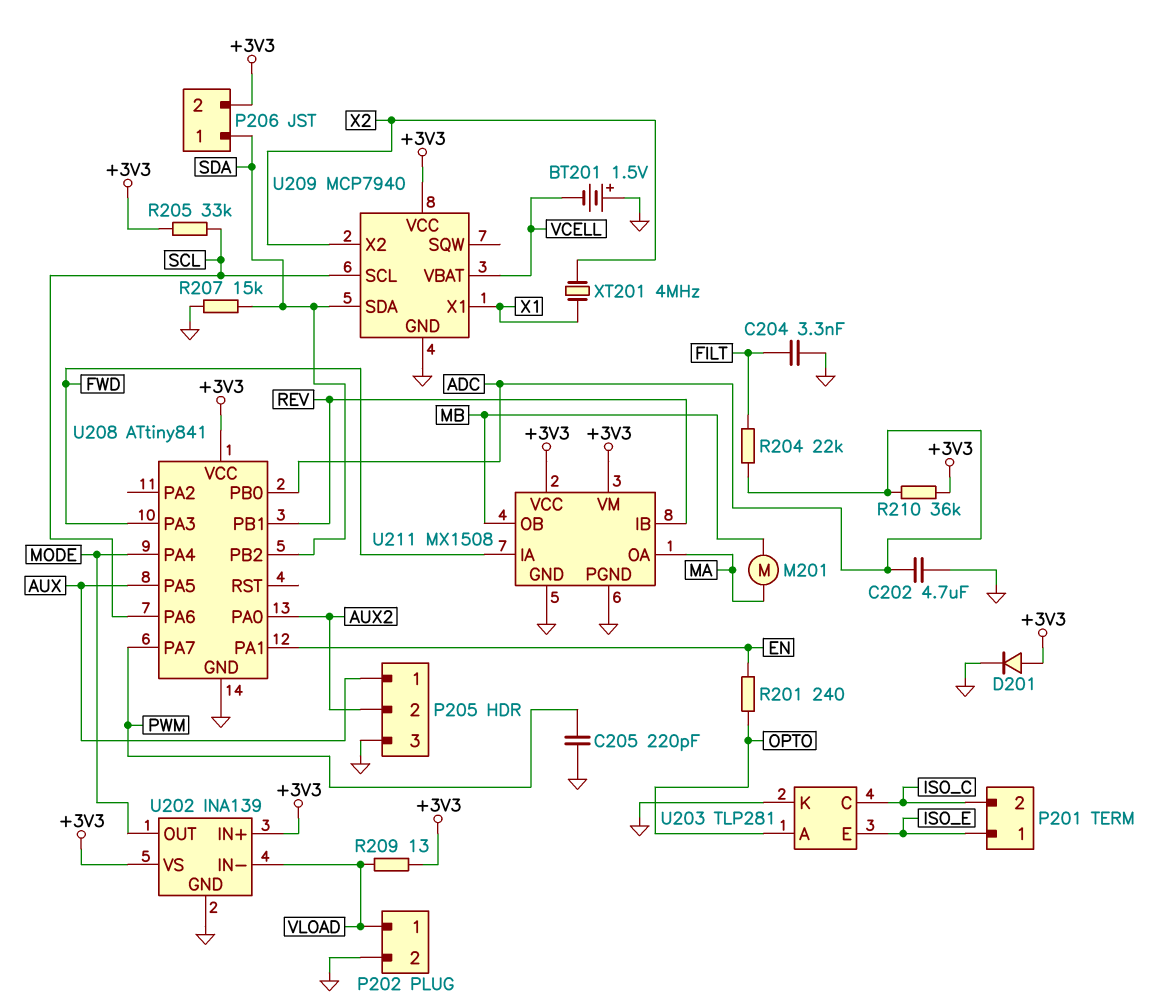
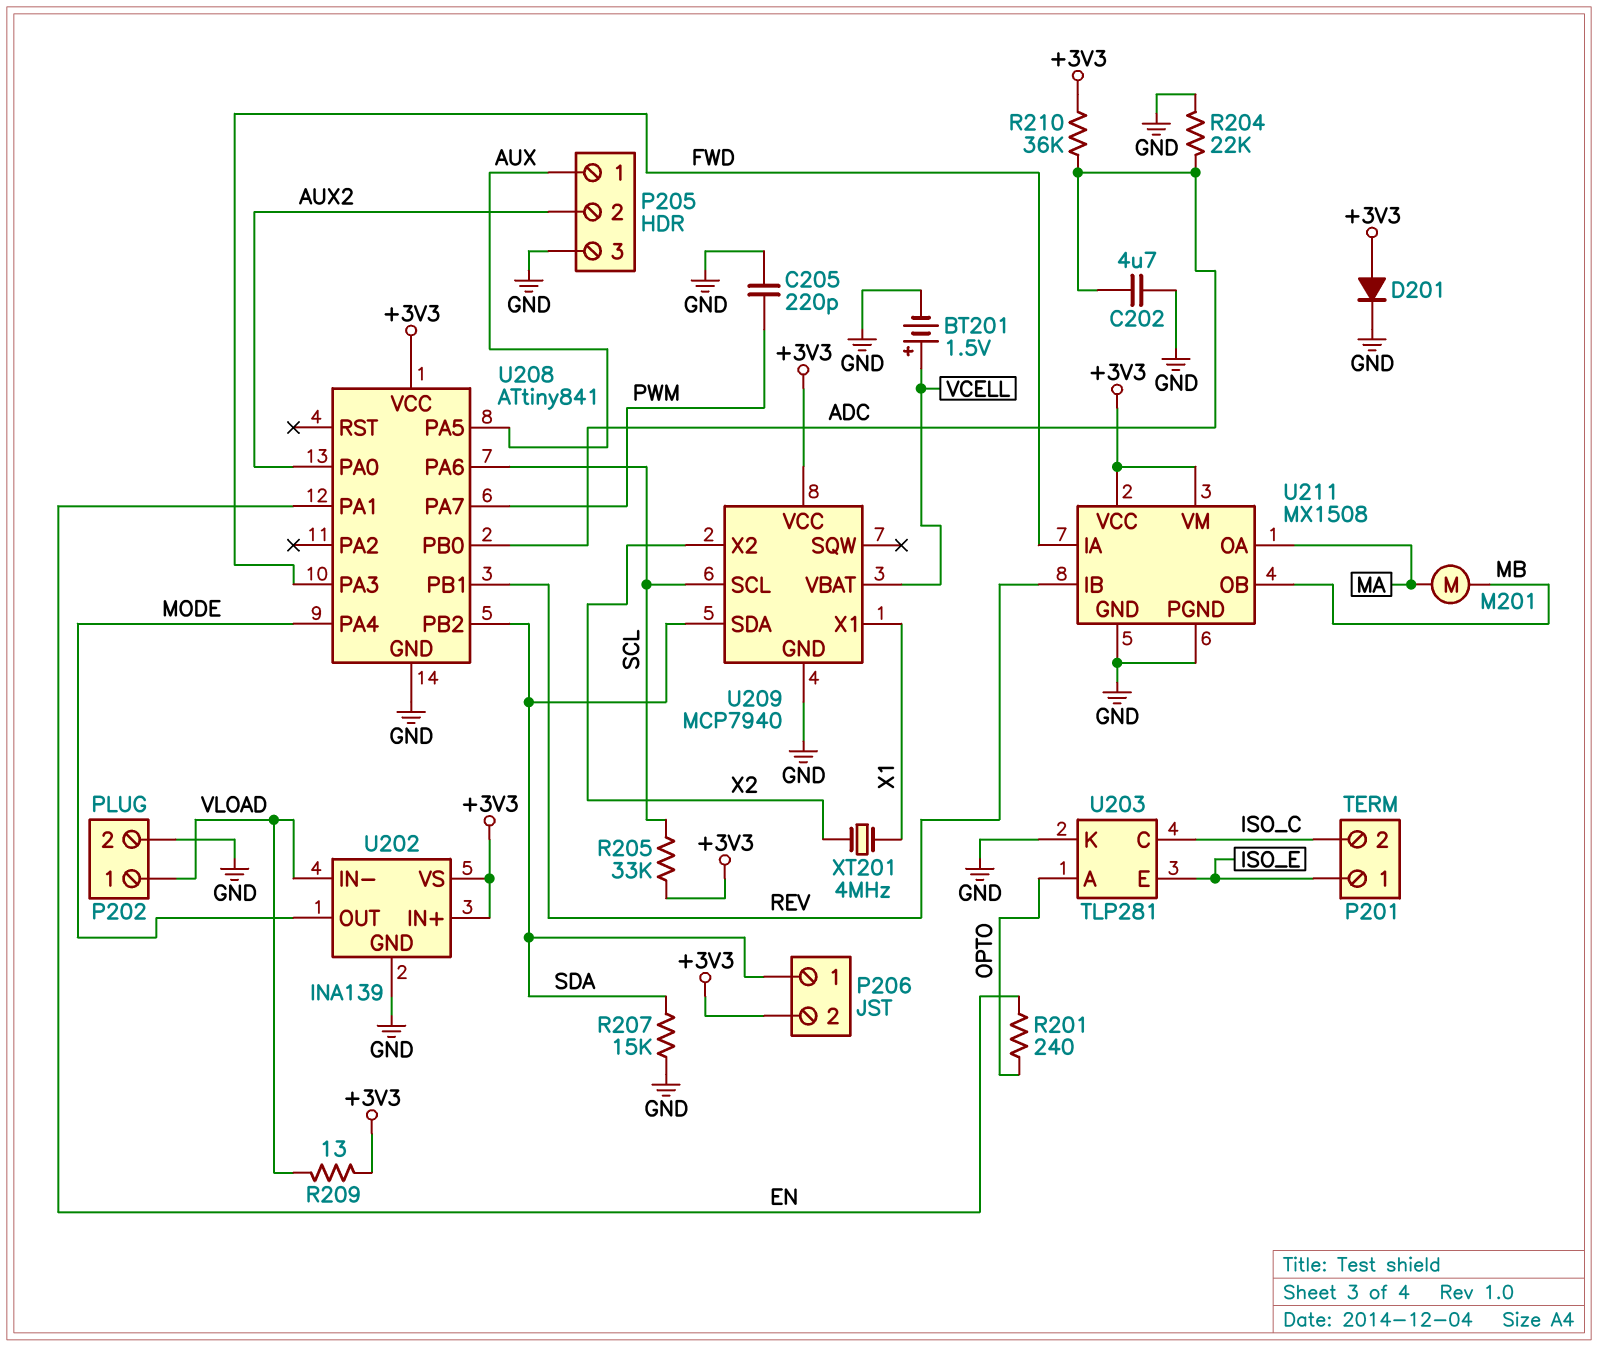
BT201: 1.5V (plus GND, minus VCELL) -> 1.5V (plus VCELL, minus GND)
C204: 3.3nF (FILT, GND) -> none
R204: 22k (ADC, FILT) -> 22k (ADC, GND)

